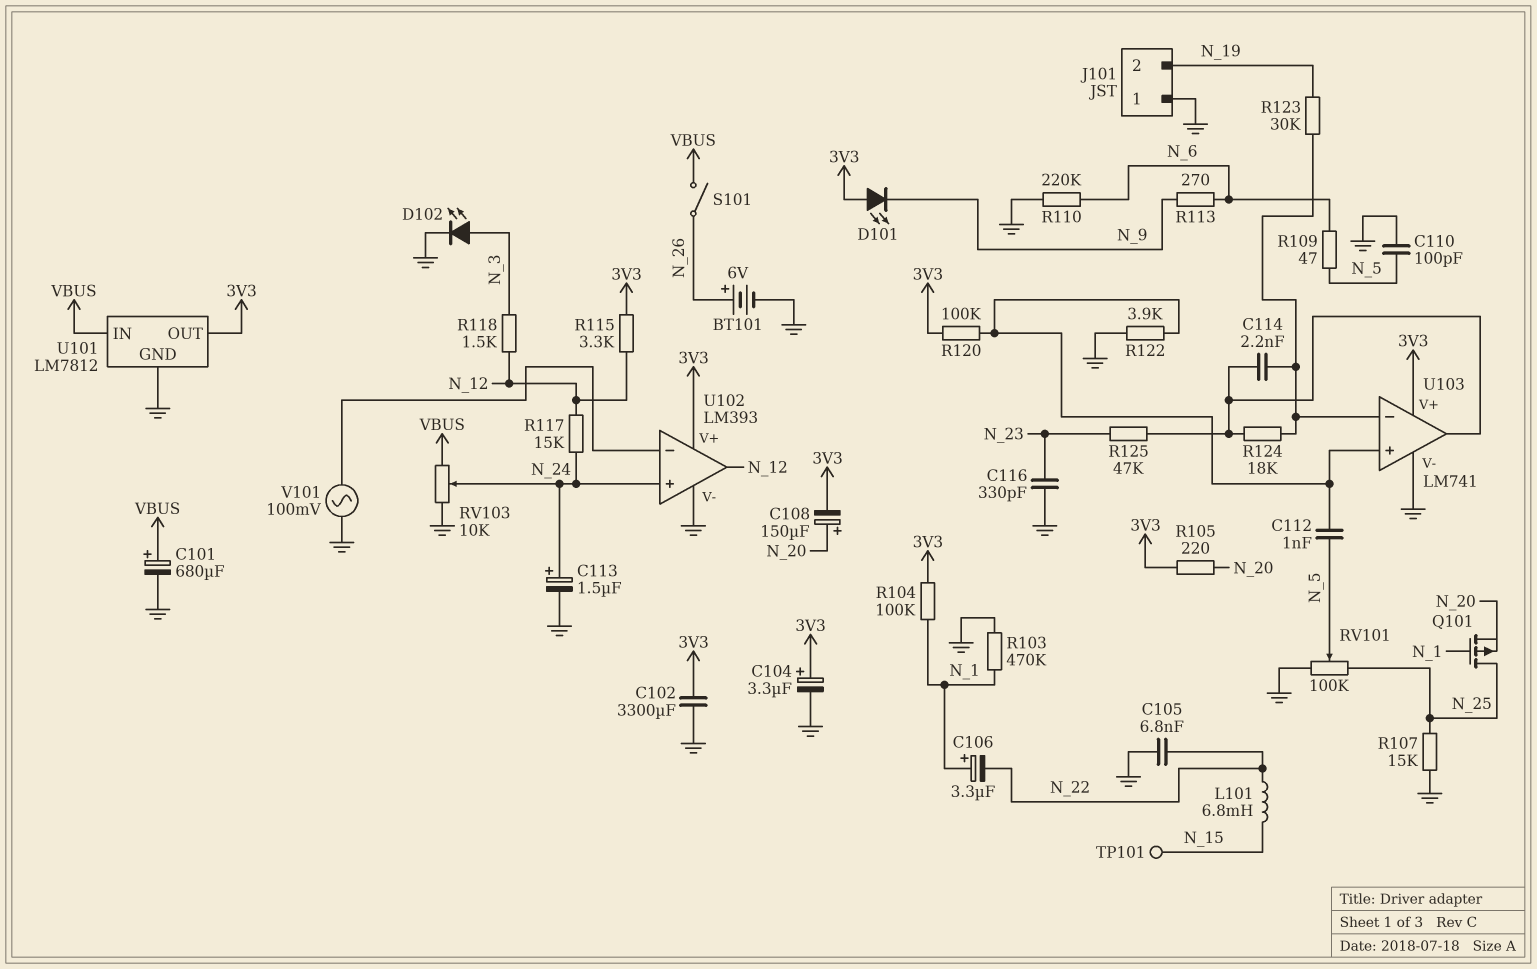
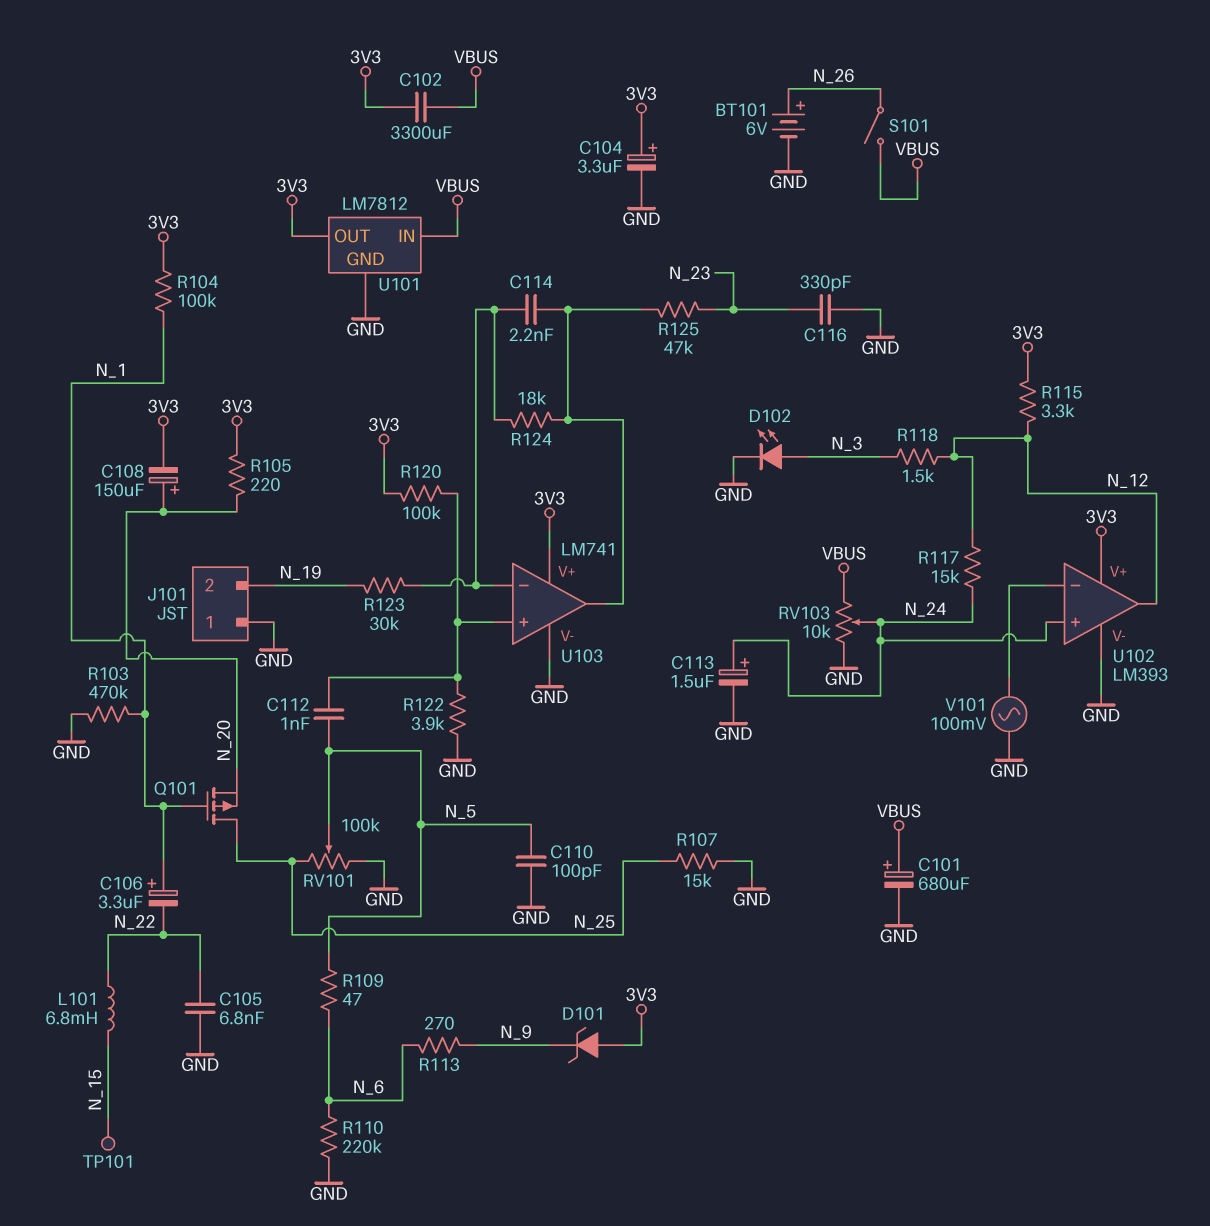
C102: 3300uF (3V3, GND) -> 3300uF (3V3, VBUS)
D101: LED (A 3V3, K N_9) -> zener (A 3V3, K N_9)

